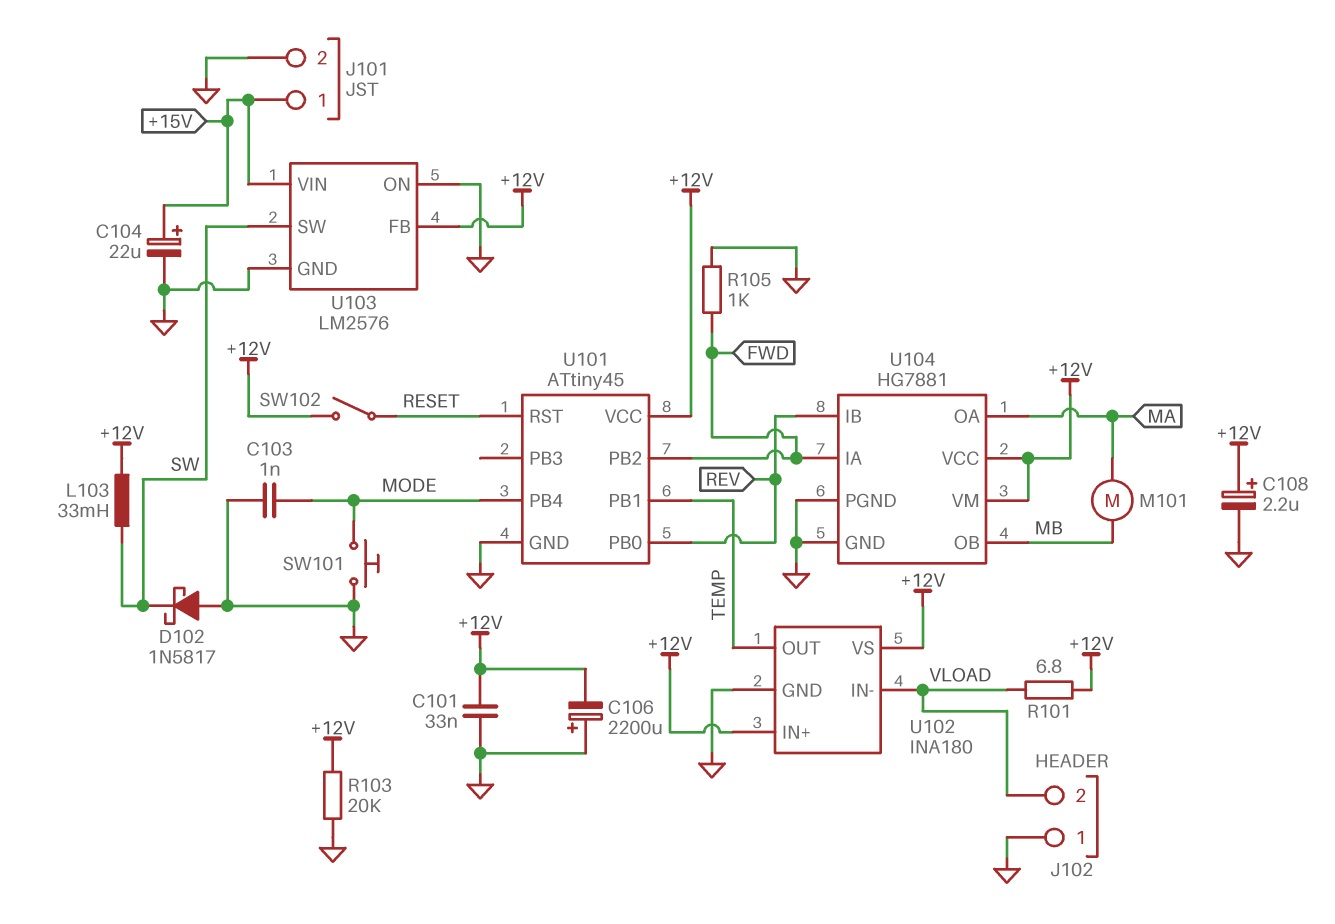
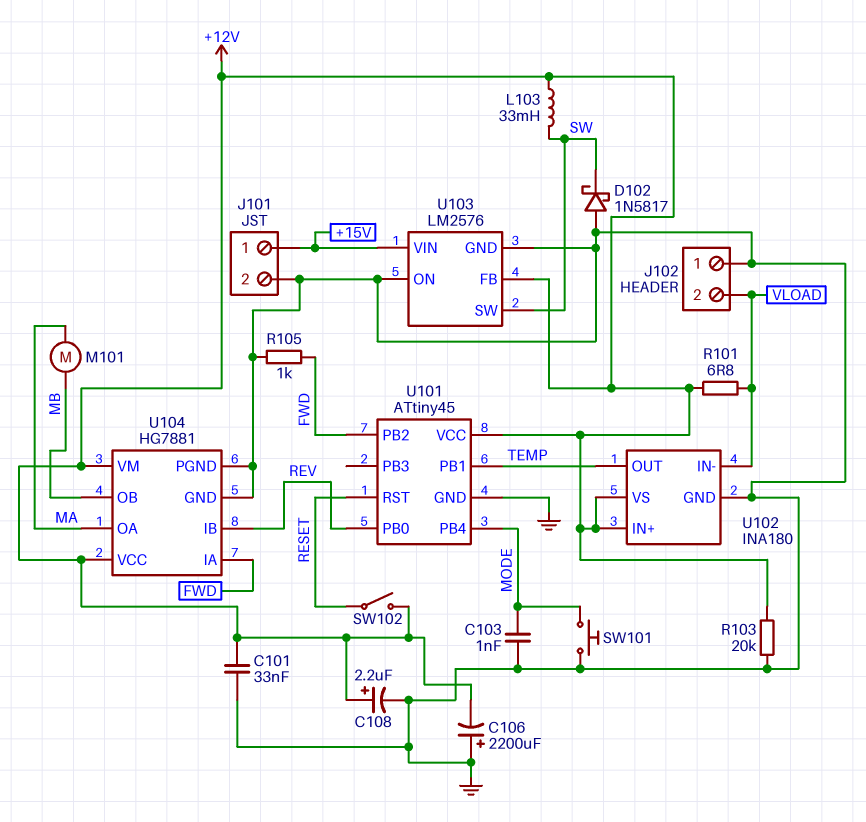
C104: 22uF (plus +15V, minus GND) -> none

